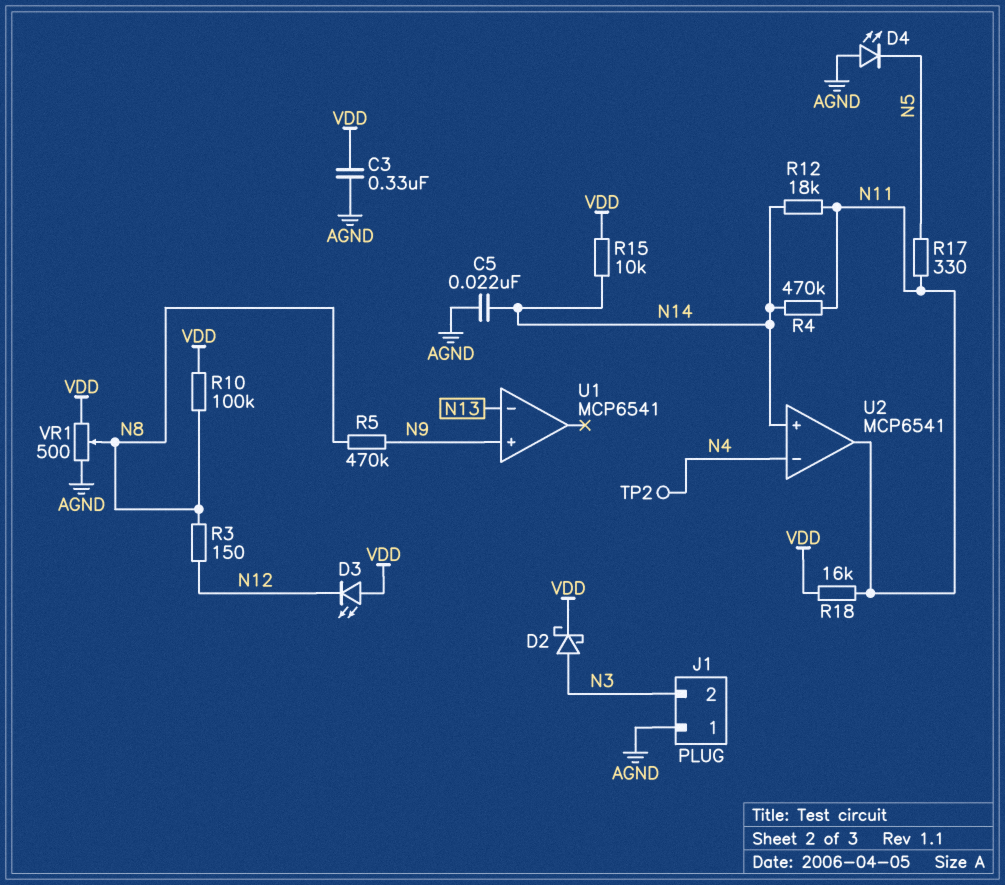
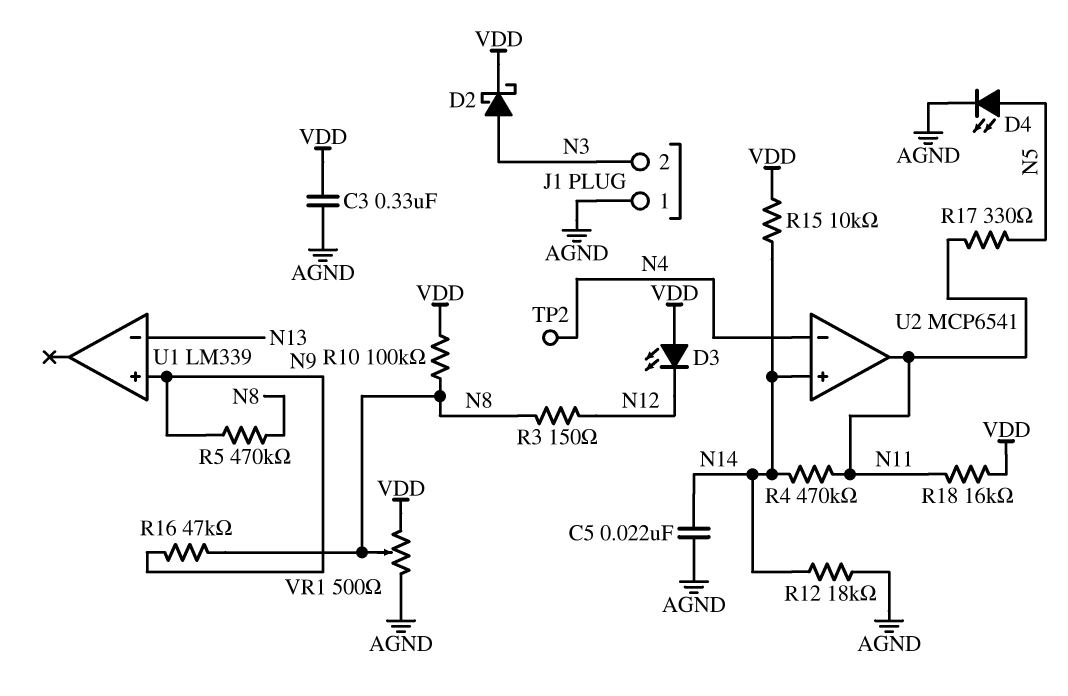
D4: LED (A AGND, K N5) -> LED (A N5, K AGND)
R12: 18k (N11, N14) -> 18k (AGND, N14)
R16: none -> 47k (N8, N9)
U1: MCP6541 -> LM339

